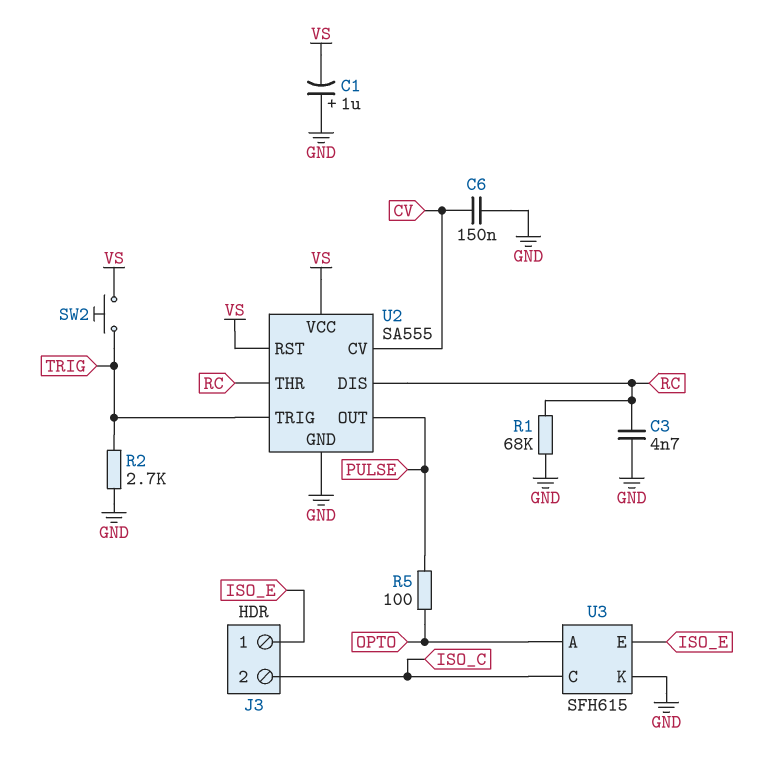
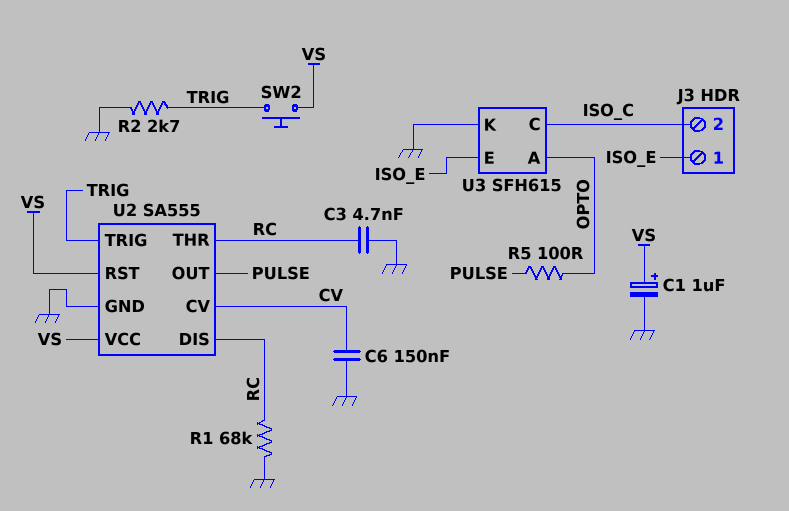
C1: 1uF (plus GND, minus VS) -> 1uF (plus VS, minus GND)

